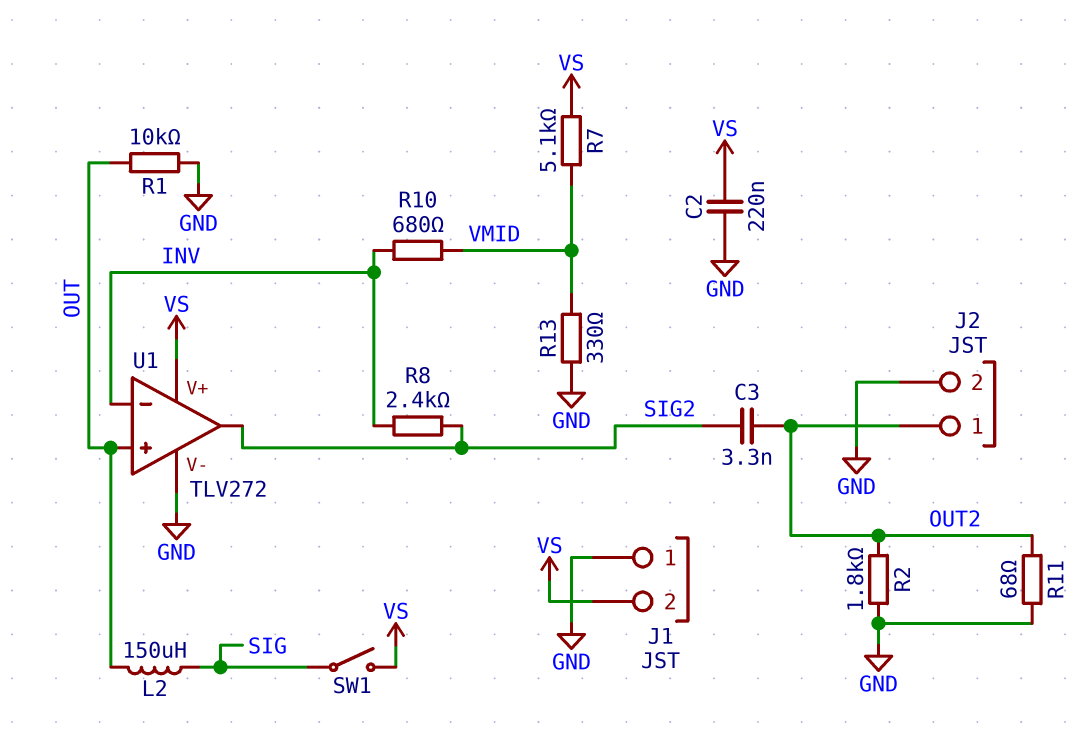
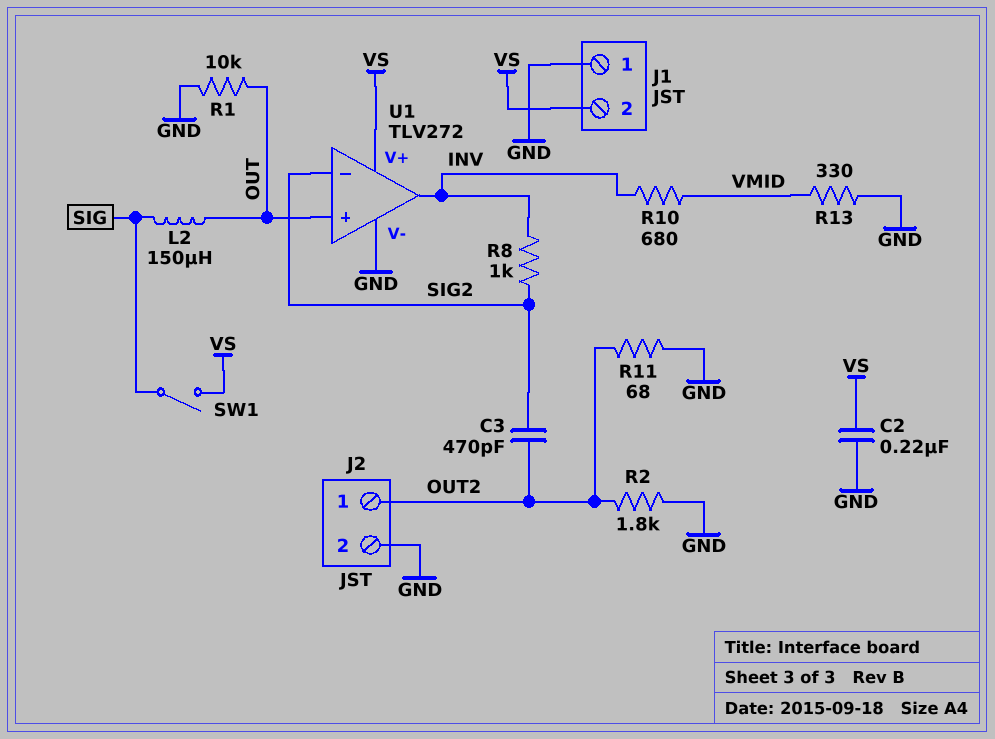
C3: 3.3nF (OUT2, SIG2) -> 470pF (OUT2, SIG2)
R7: 5.1k (VMID, VS) -> none
R8: 2.4k (INV, SIG2) -> 1k (INV, SIG2)
U1 pin in-: INV -> SIG2
U1 pin out: SIG2 -> INV

